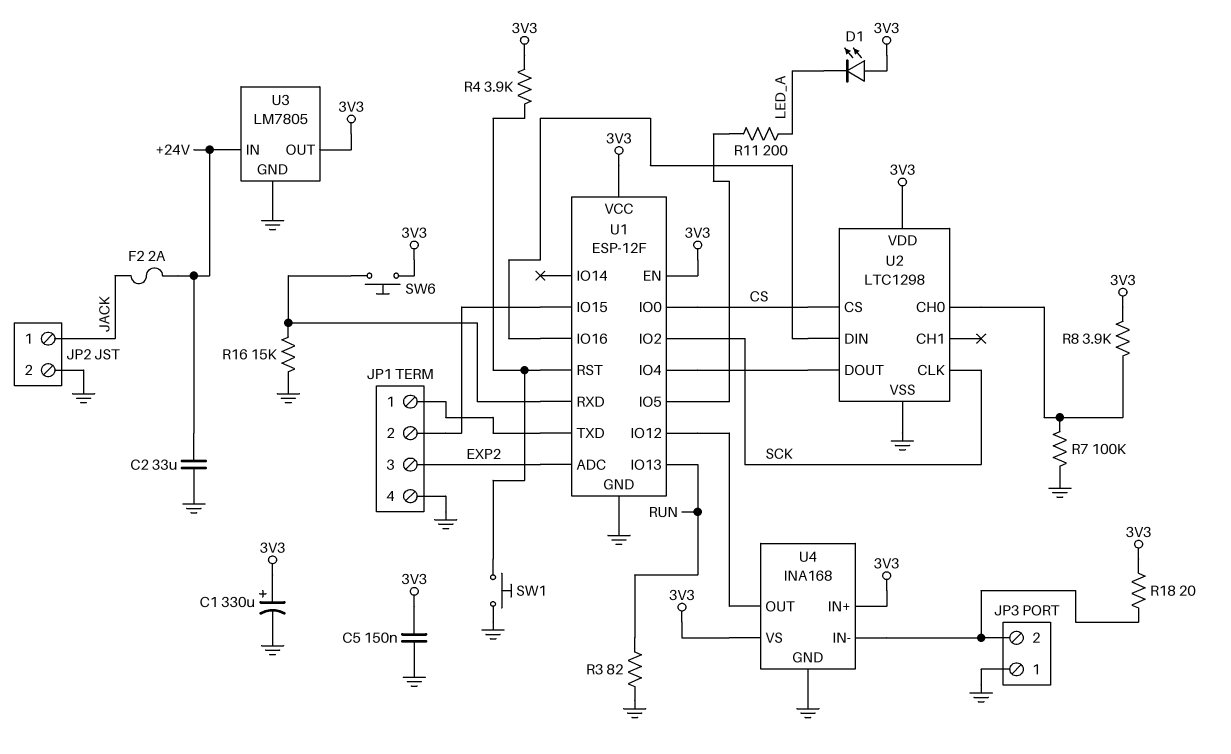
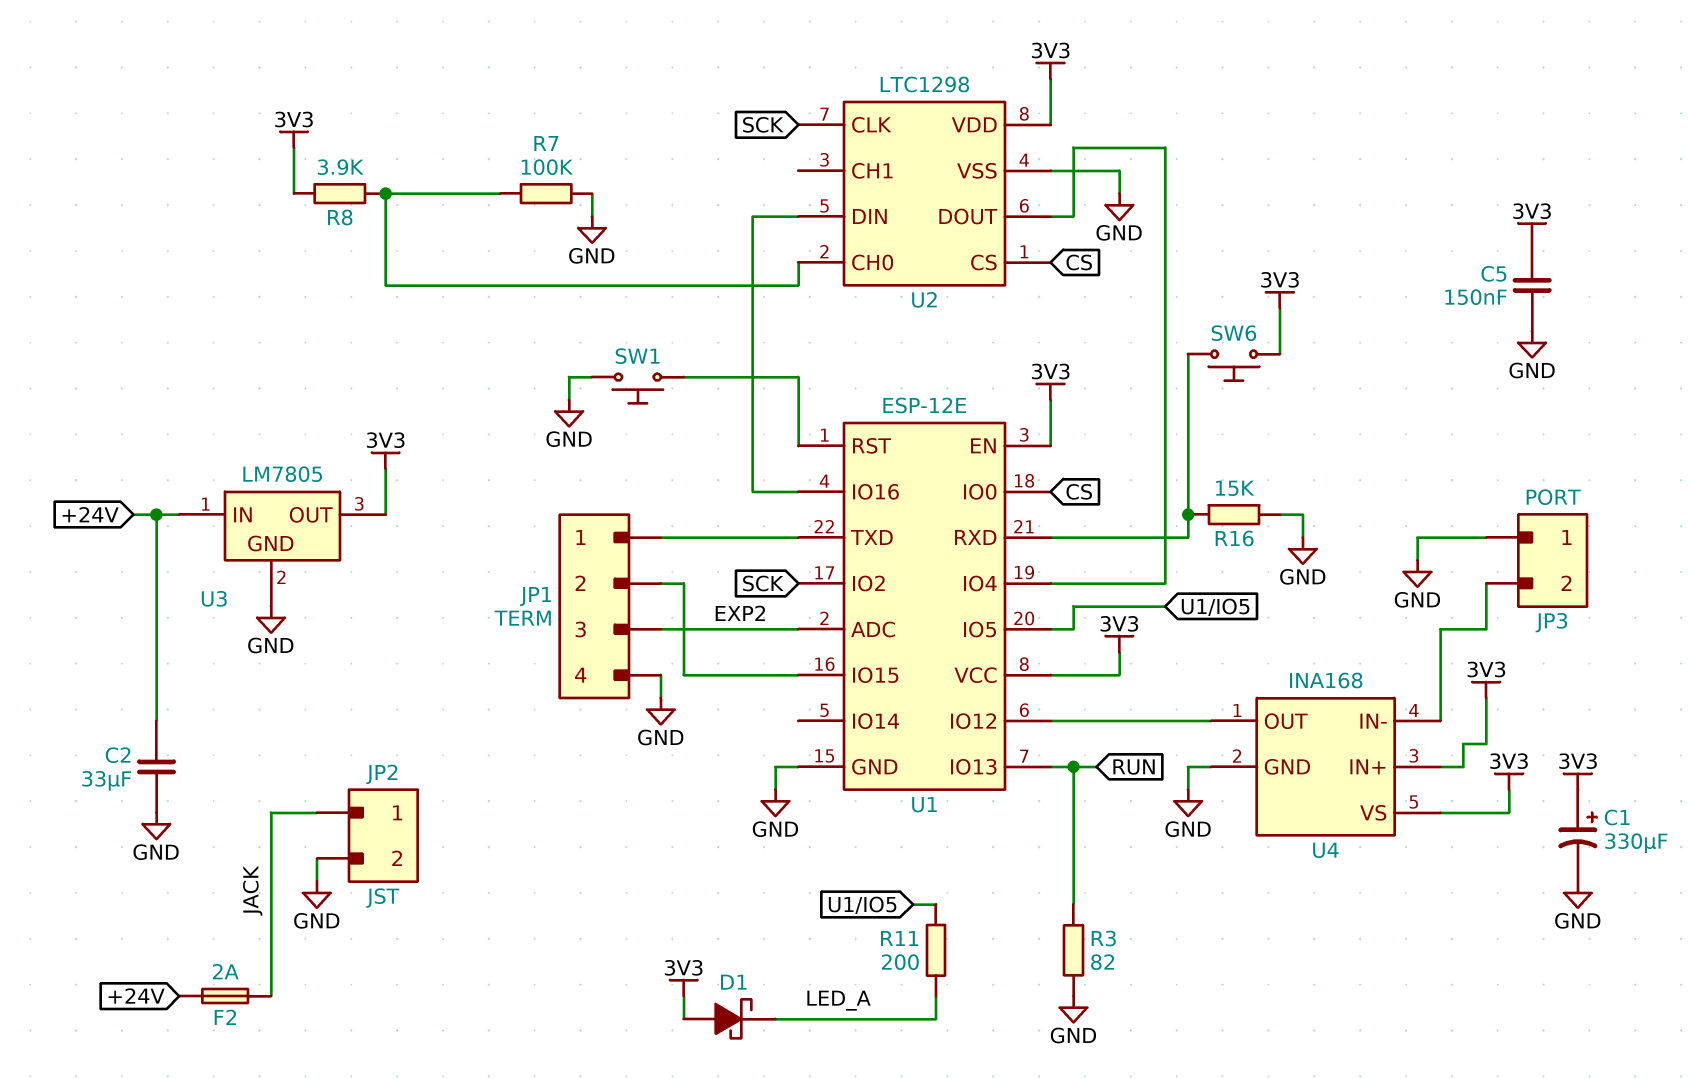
D1: LED (A 3V3, K LED_A) -> schottky (A 3V3, K LED_A)
R4: 3.9k (3V3, U1/RST) -> none
R18: 20 (3V3, JP3/2) -> none
U1: ESP-12F -> ESP-12E

